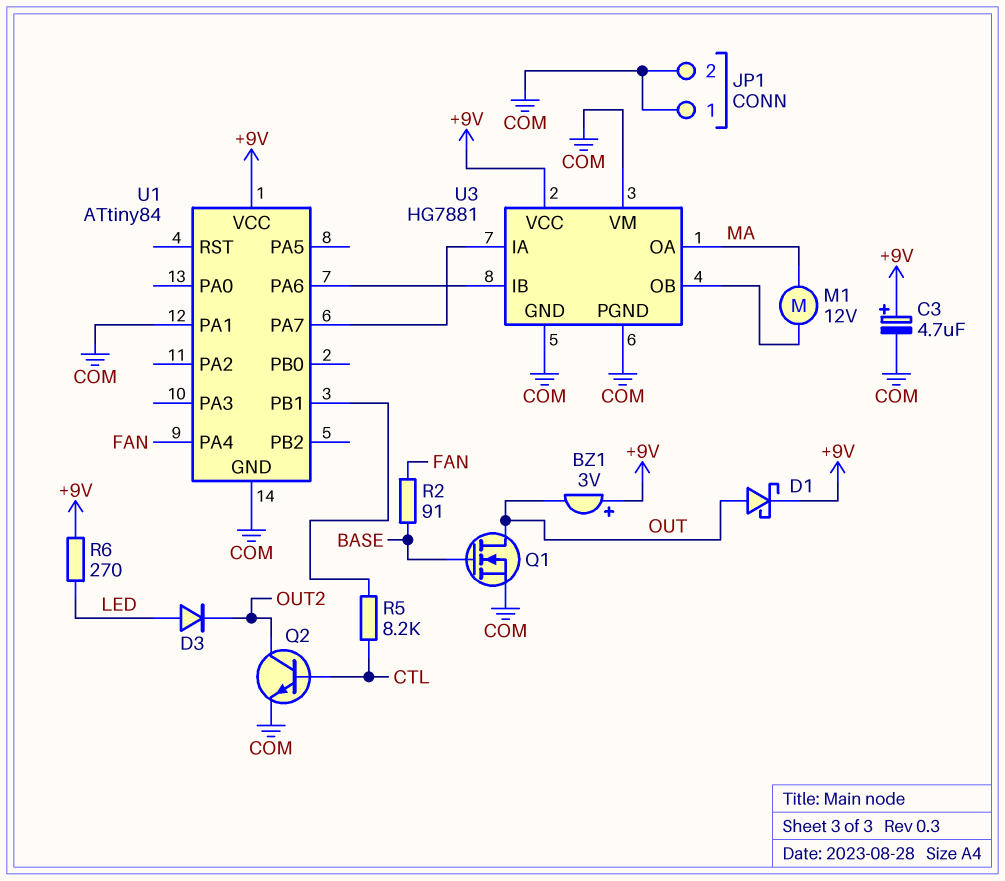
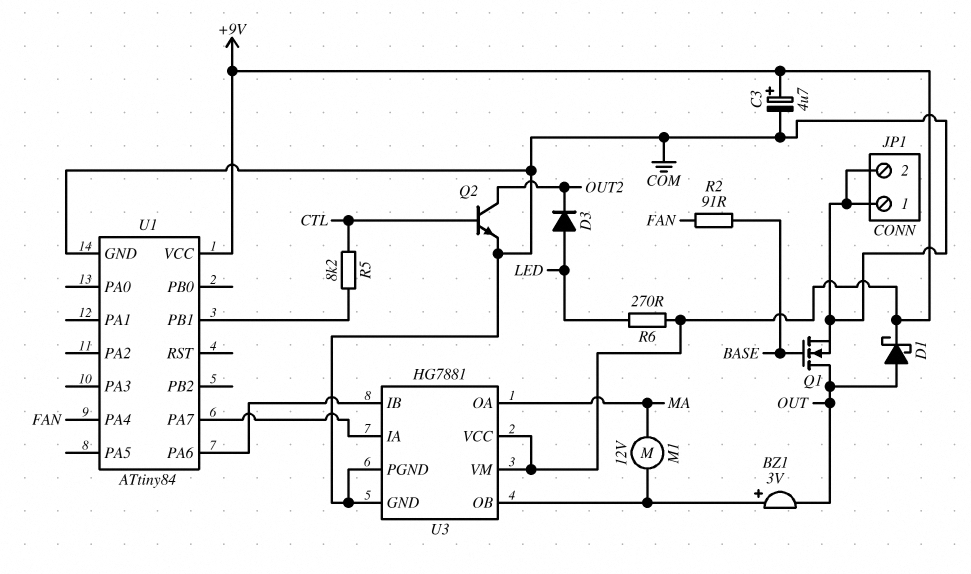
BZ1: buzzer 3V (plus +9V, minus OUT) -> buzzer 3V (plus U3/OB, minus OUT)
U1 pin PA1: COM -> none
U3 pin VM: COM -> +9V

